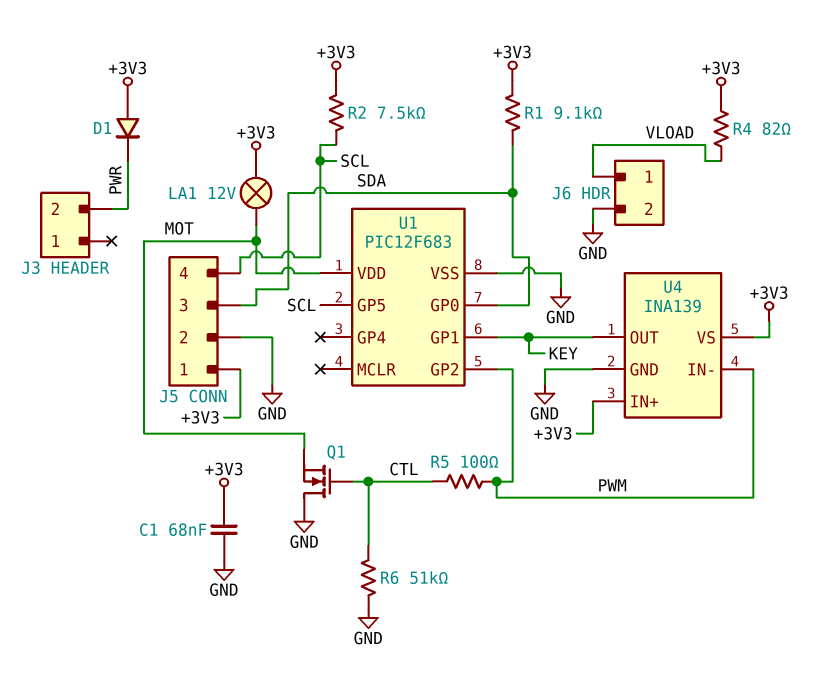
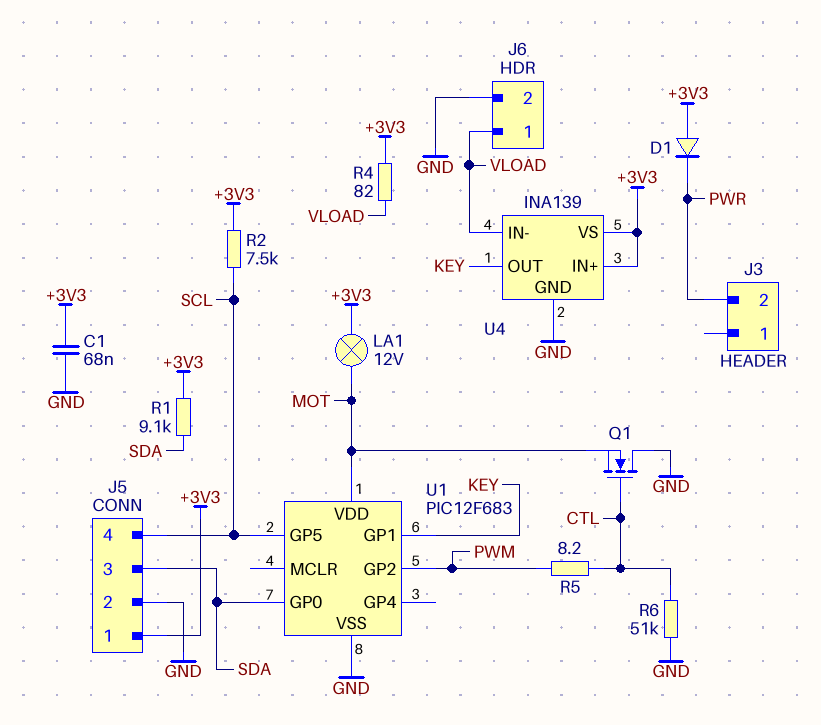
R5: 100 (CTL, PWM) -> 8.2 (CTL, PWM)
U4 pin IN-: PWM -> VLOAD

